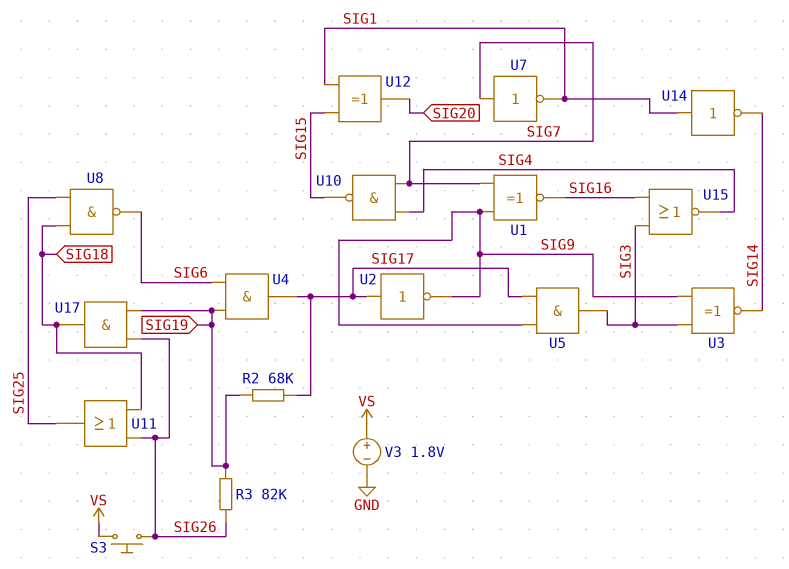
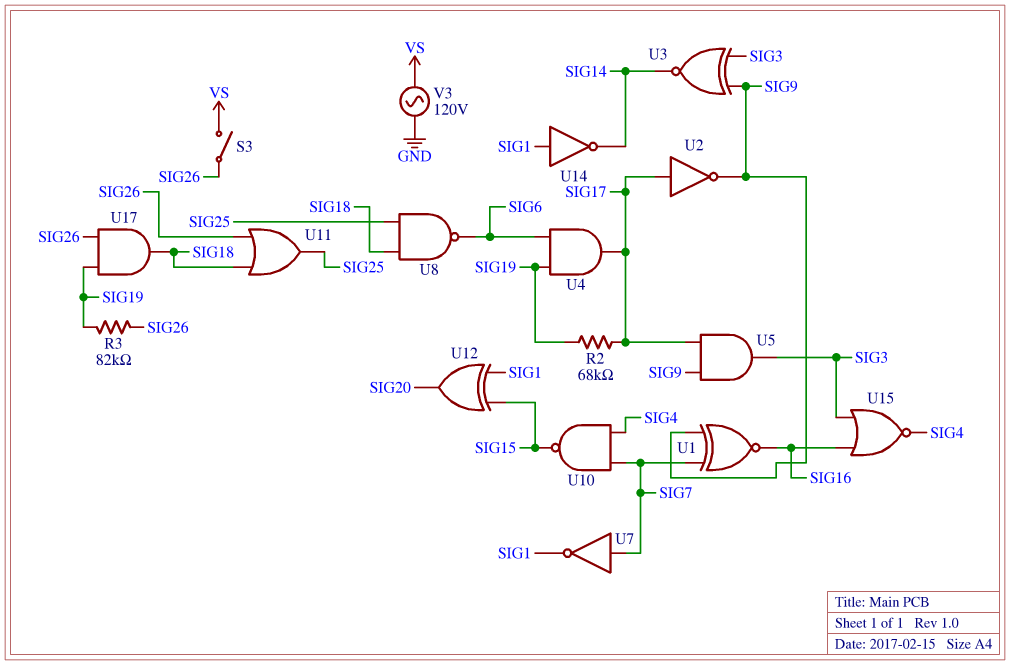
S3: button (SIG26, VS) -> switch (SIG26, VS)
V3: 1.8V (plus VS, minus GND) -> AC 120V (GND, VS)

